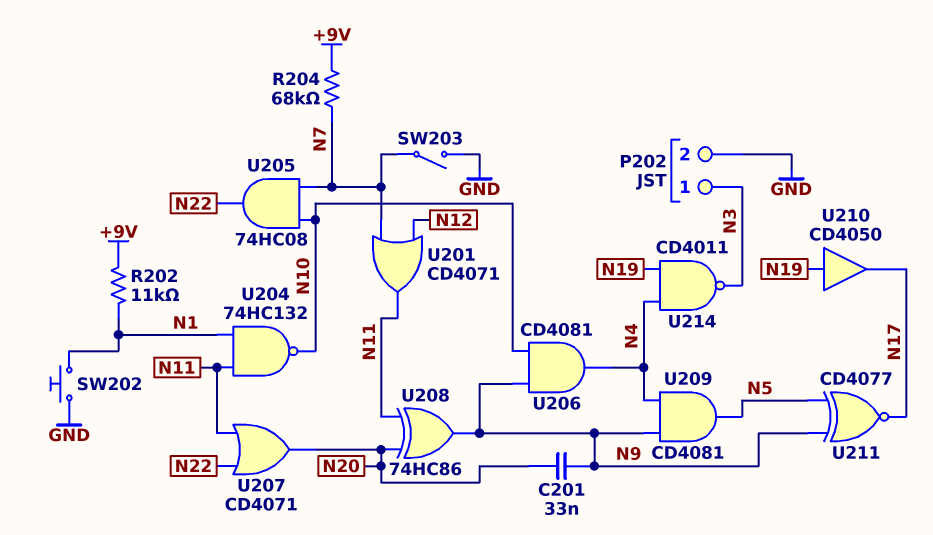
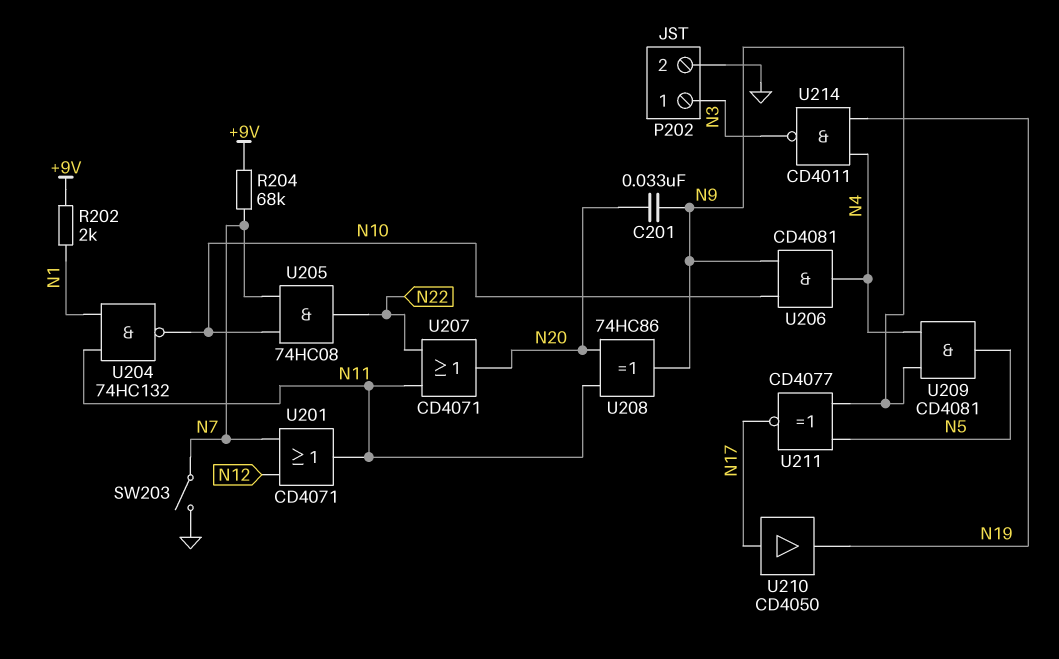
R202: 11k (+9V, N1) -> 2k (+9V, N1)
SW202: button (GND, N1) -> none
U210: buffer CD4050 (in N19, out N17) -> buffer CD4050 (in N17, out N19)

